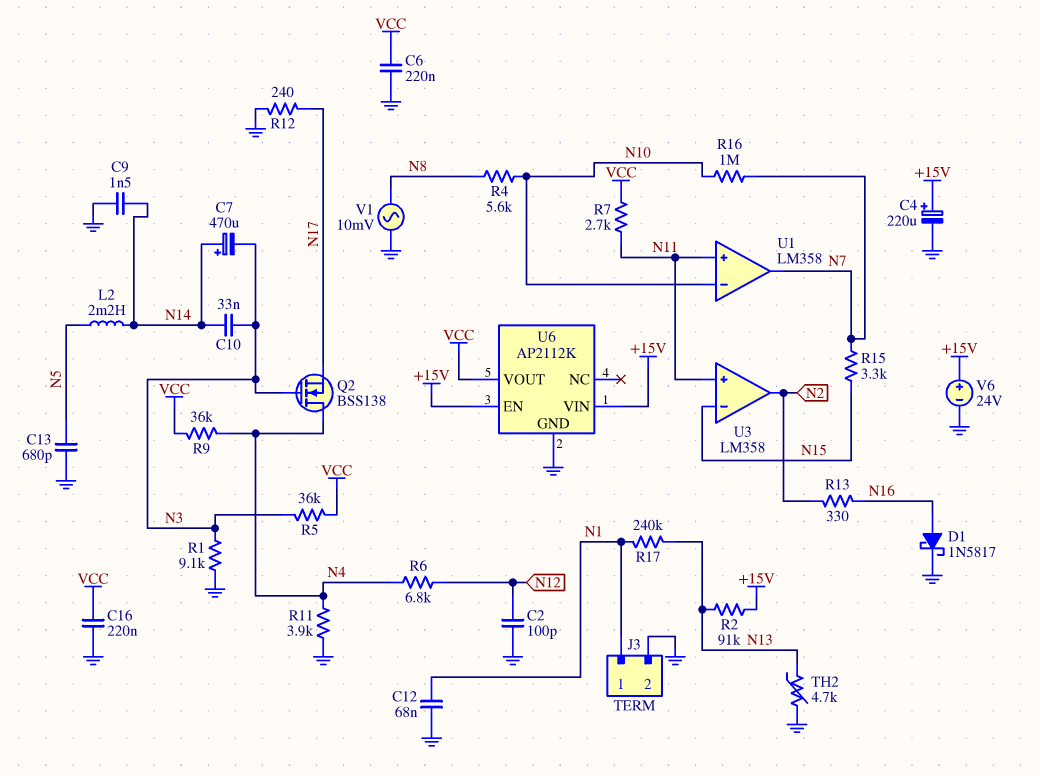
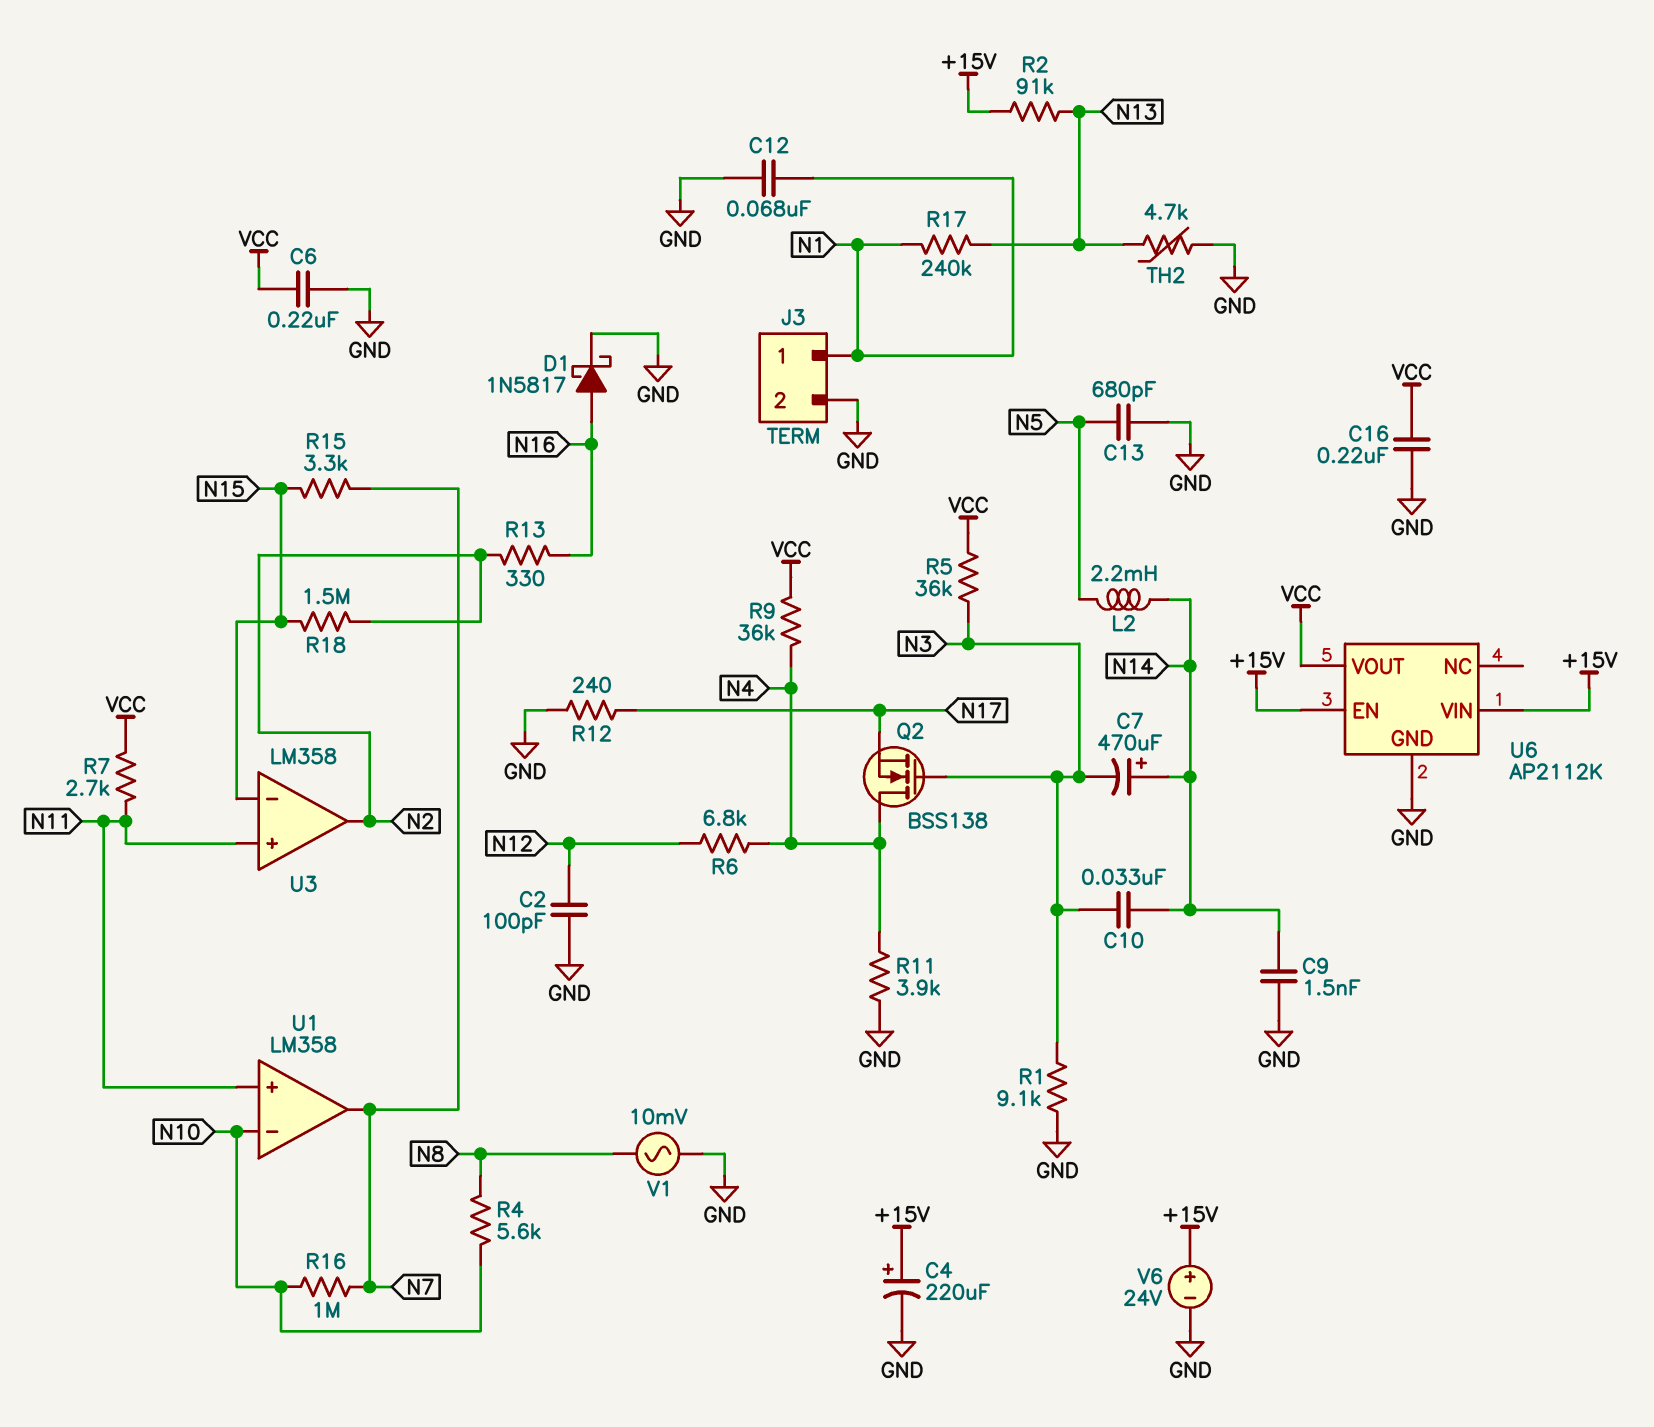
R18: none -> 1.5M (N2, N15)

